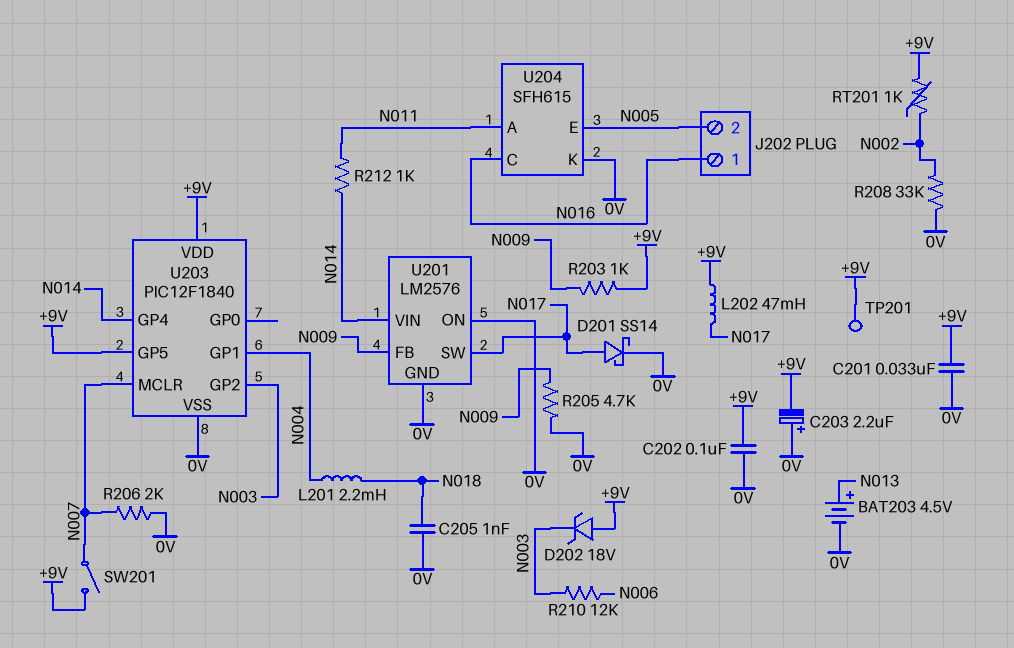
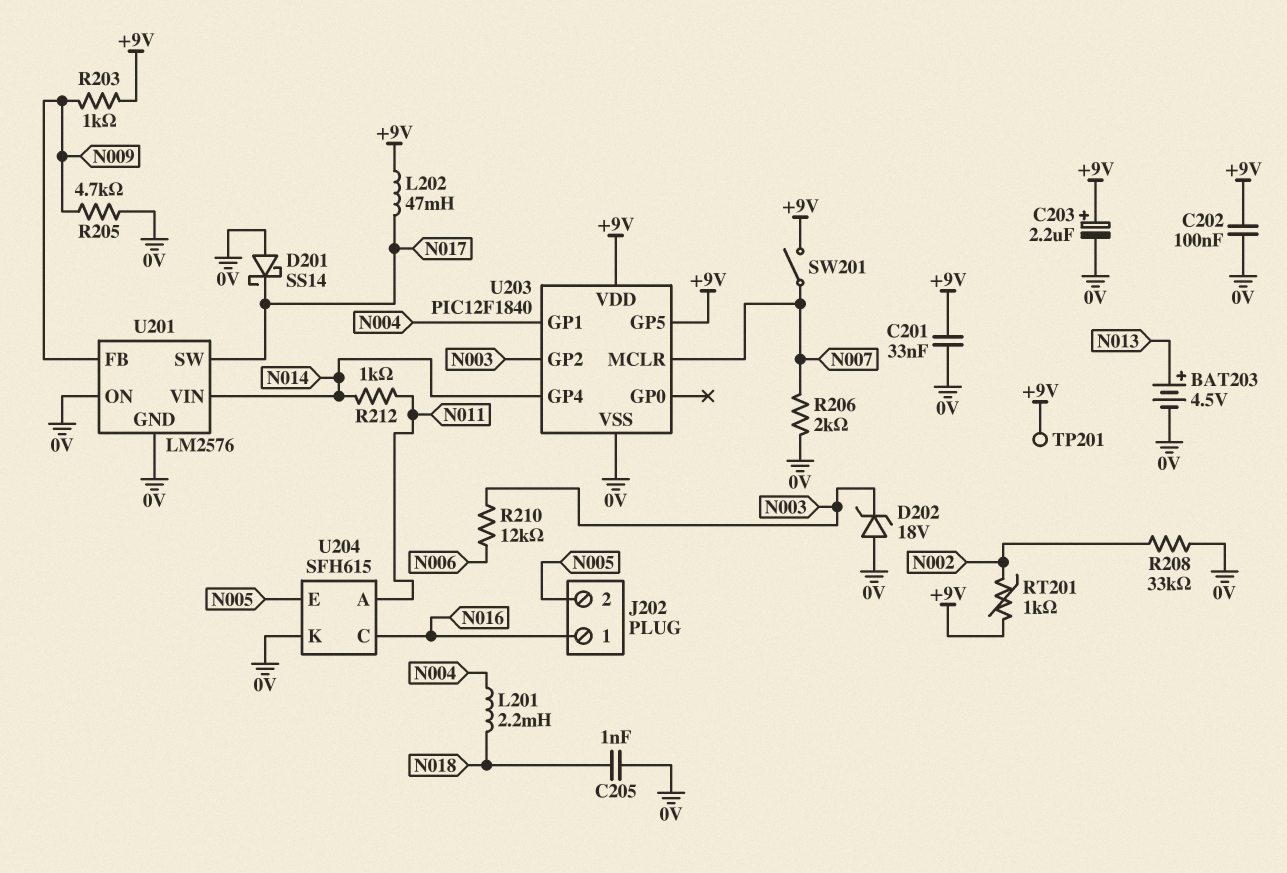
C203: 2.2uF (plus 0V, minus +9V) -> 2.2uF (plus +9V, minus 0V)
D201: schottky SS14 (A N017, K 0V) -> schottky SS14 (A 0V, K N017)
D202: zener 18V (A +9V, K N003) -> zener 18V (A 0V, K N003)

